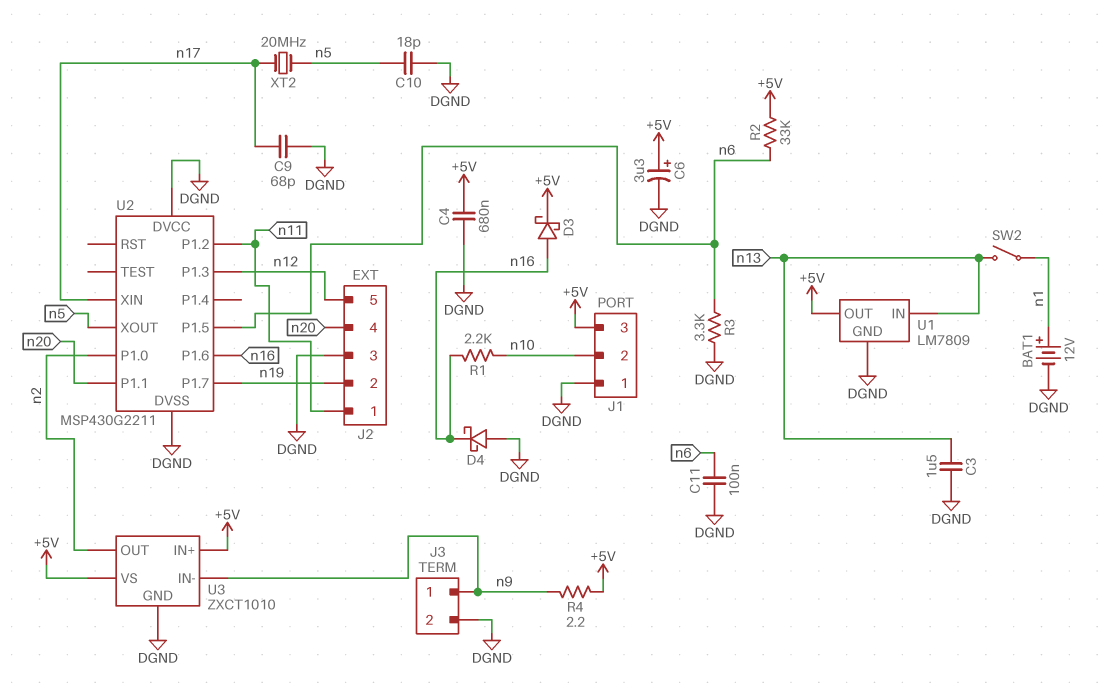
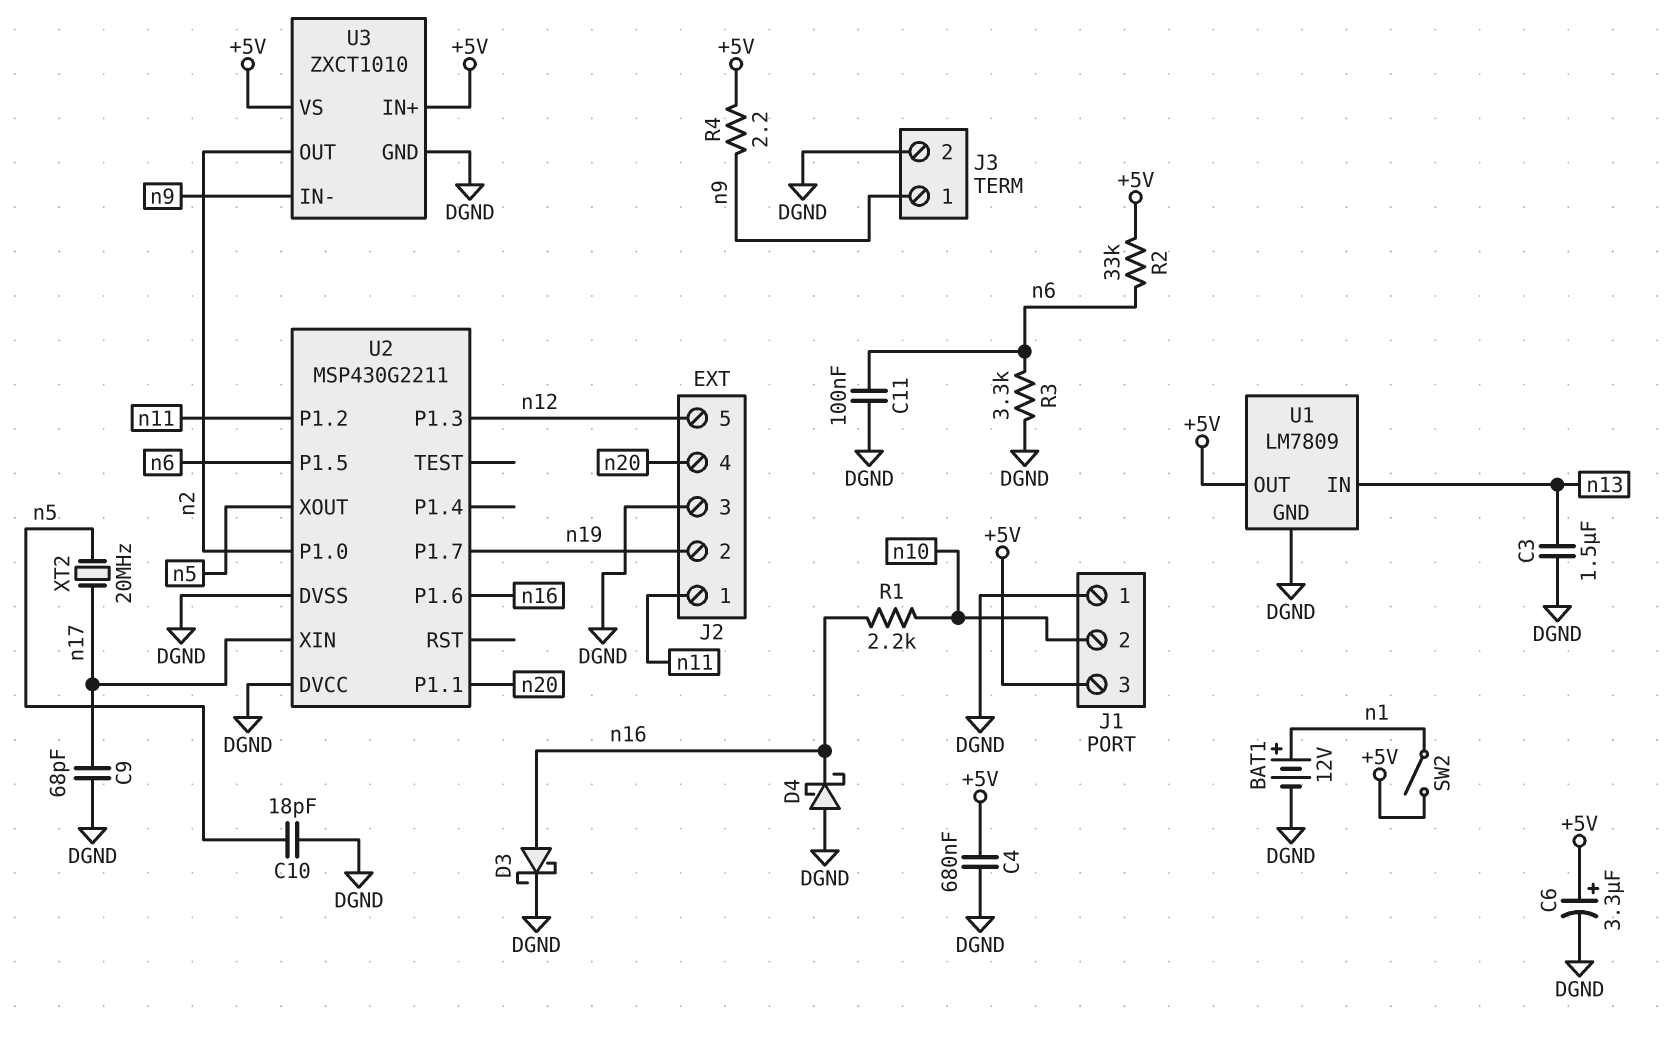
D3: schottky (A n16, K +5V) -> schottky (A n16, K DGND)
SW2: switch (n1, n13) -> switch (+5V, n1)

